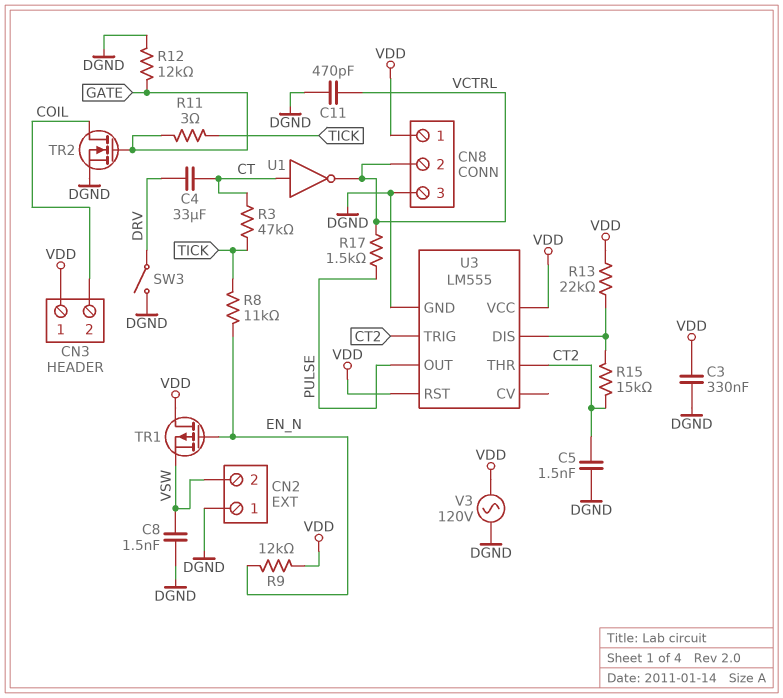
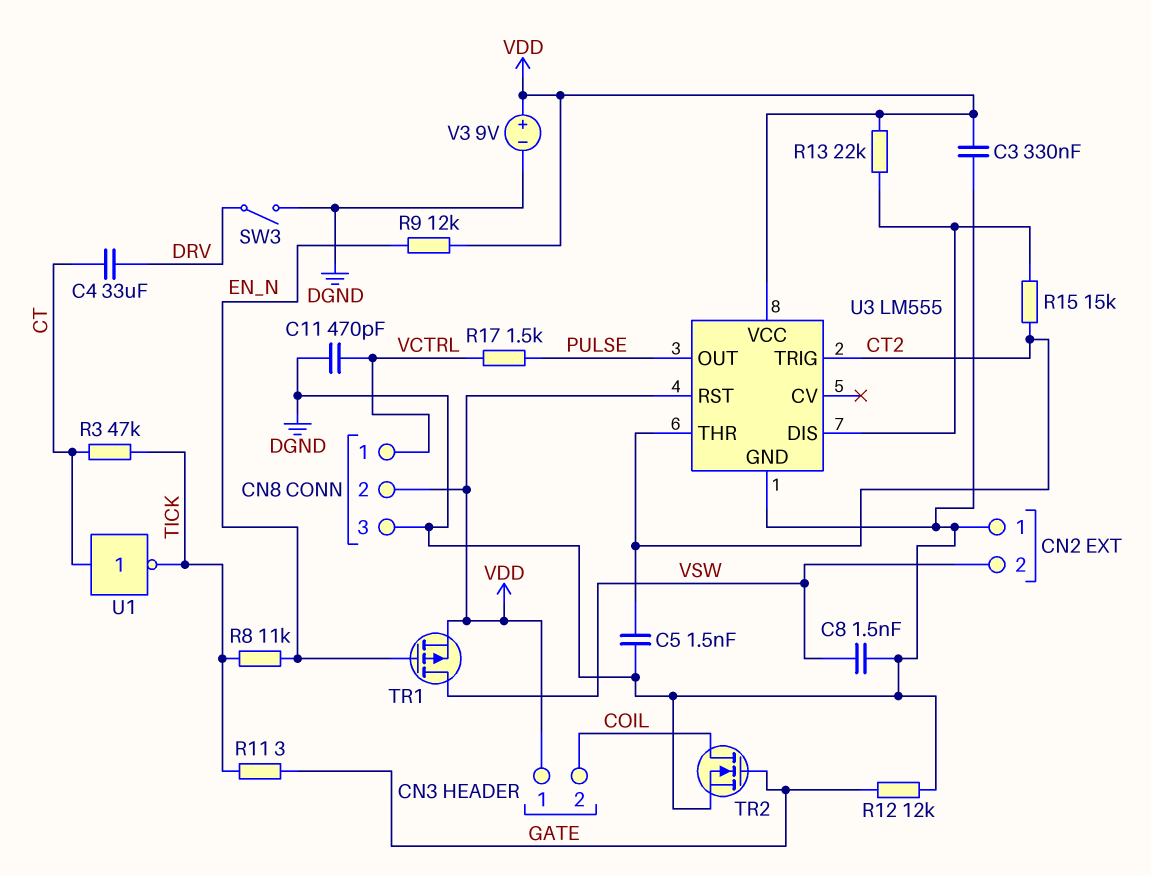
CN8 pin 1: VDD -> VCTRL
CN8 pin 2: VCTRL -> VDD
TR1: PMOS (G EN_N, D VDD, S VSW) -> PMOS (G EN_N, D VSW, S VDD)
U1: NOT (in CT, out VCTRL) -> NOT (in CT, out TICK)
V3: AC 120V (DGND, VDD) -> 9V (plus VDD, minus DGND)

